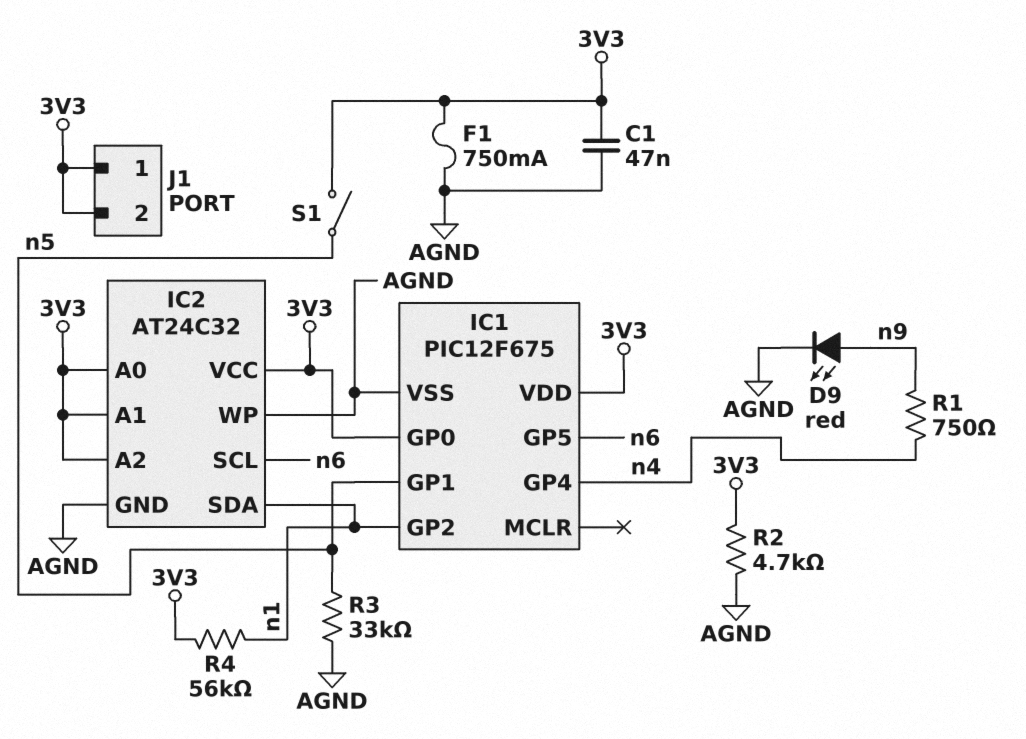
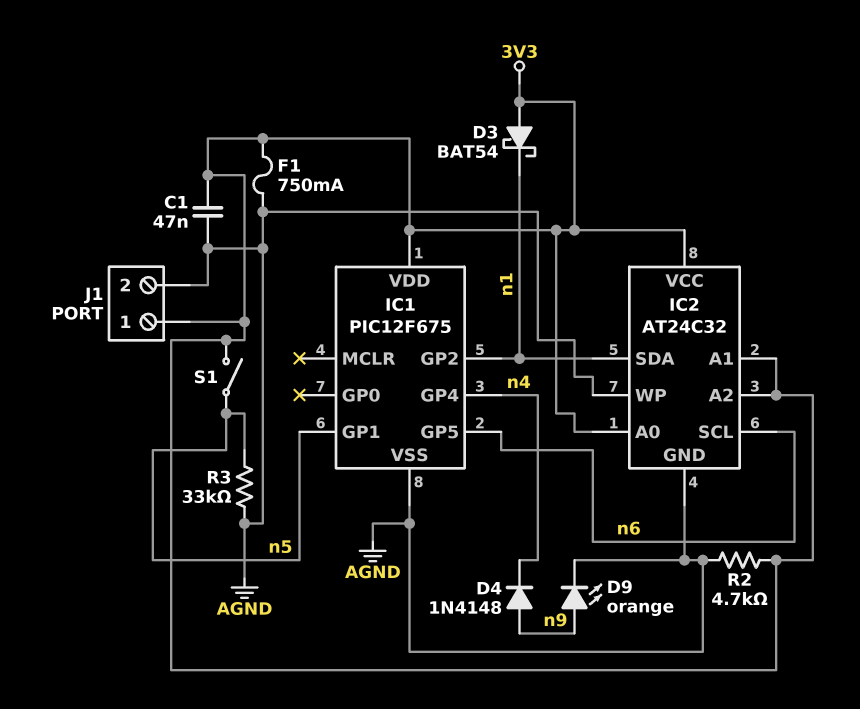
D3: none -> schottky BAT54 (A 3V3, K n1)
D4: none -> diode 1N4148 (A n9, K n4)
D9: LED red (A n9, K AGND) -> LED orange (A n9, K AGND)
IC1 pin GP0: 3V3 -> none
J1 pin 2: 3V3 -> AGND
R1: 750 (n4, n9) -> none
R4: 56k (3V3, n1) -> none

